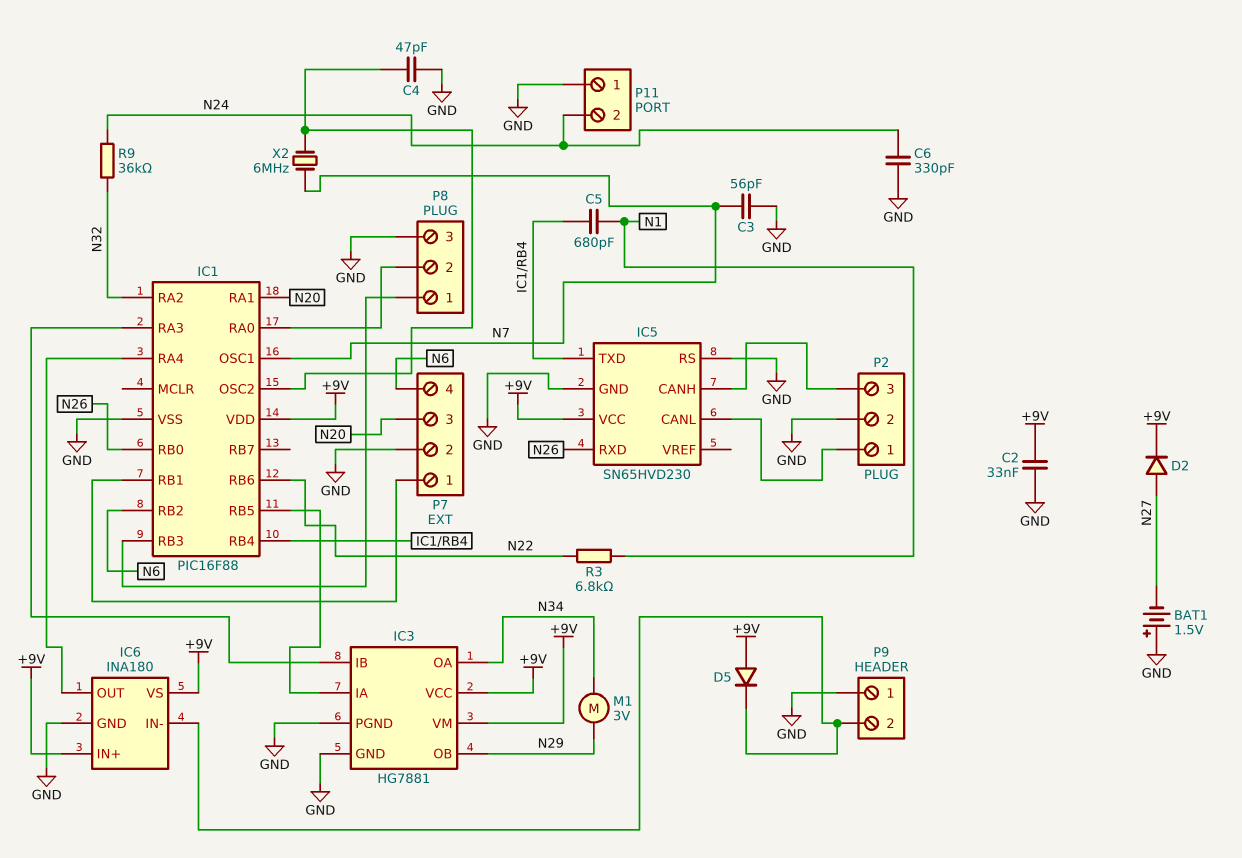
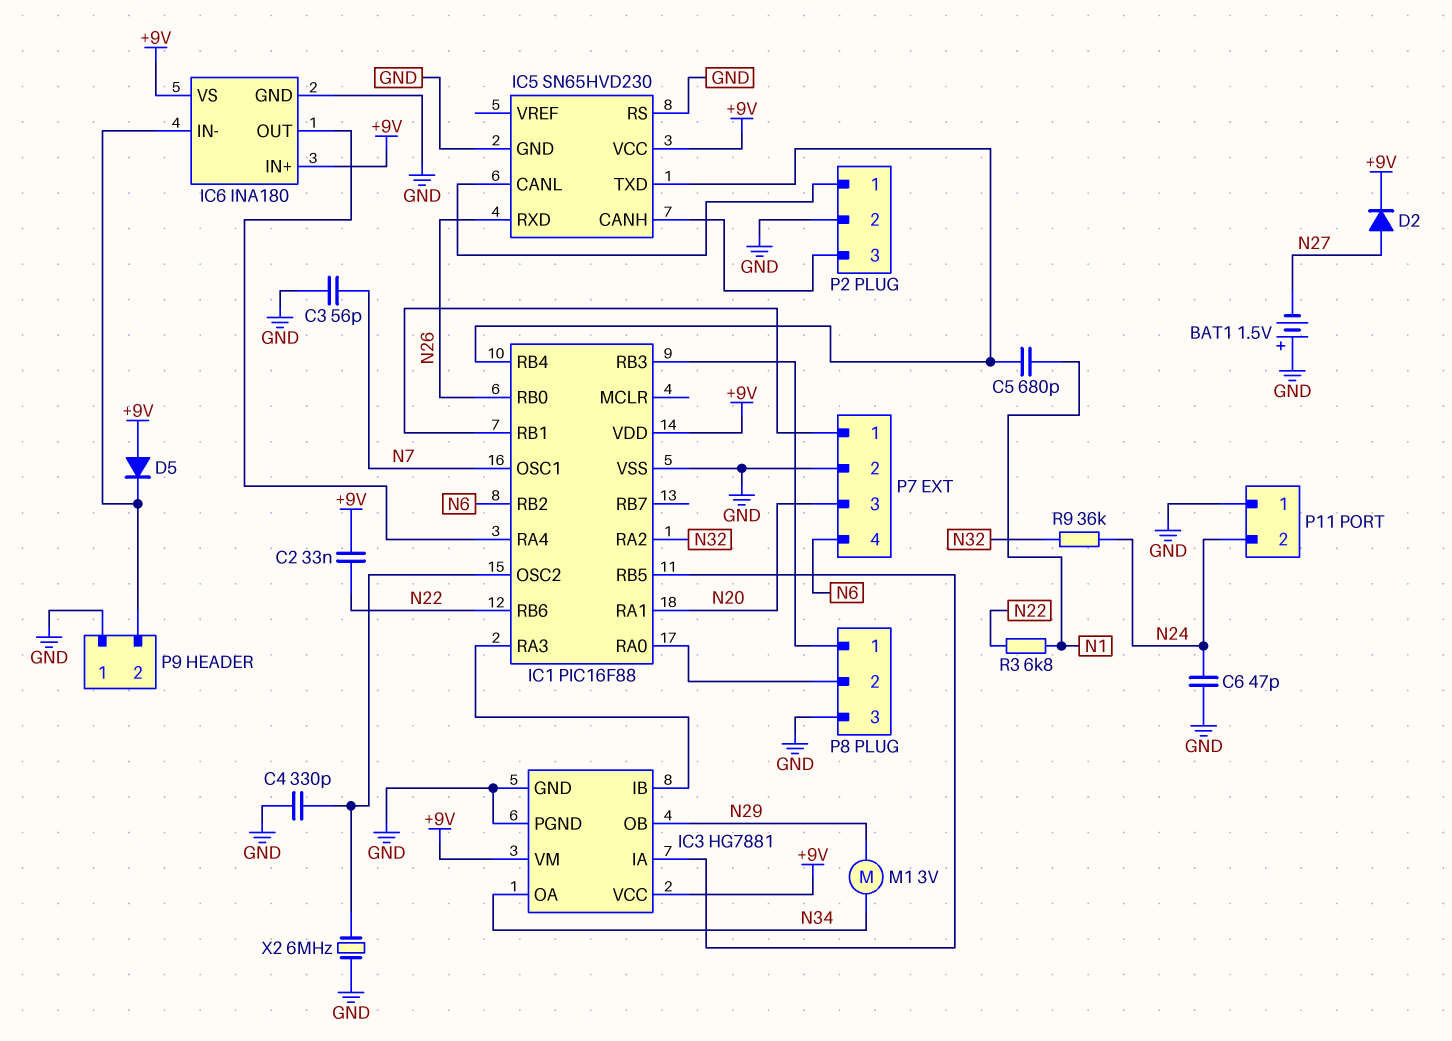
C2: 33nF (+9V, GND) -> 33nF (+9V, N22)
C4: 47pF (GND, IC1/OSC2) -> 330pF (GND, IC1/OSC2)
C6: 330pF (GND, N24) -> 47pF (GND, N24)
X2: 6MHz (IC1/OSC2, N7) -> 6MHz (GND, IC1/OSC2)

